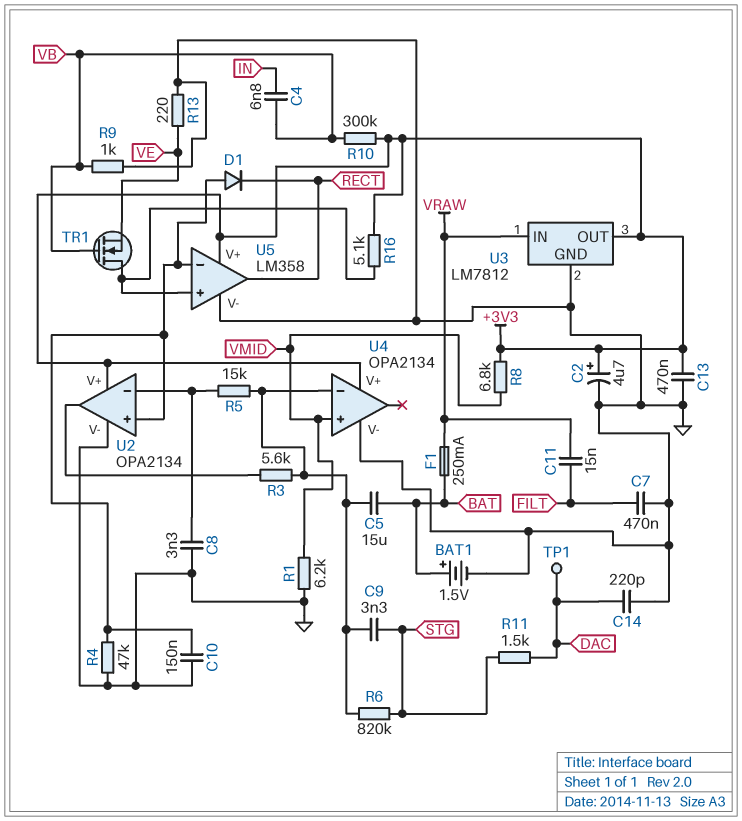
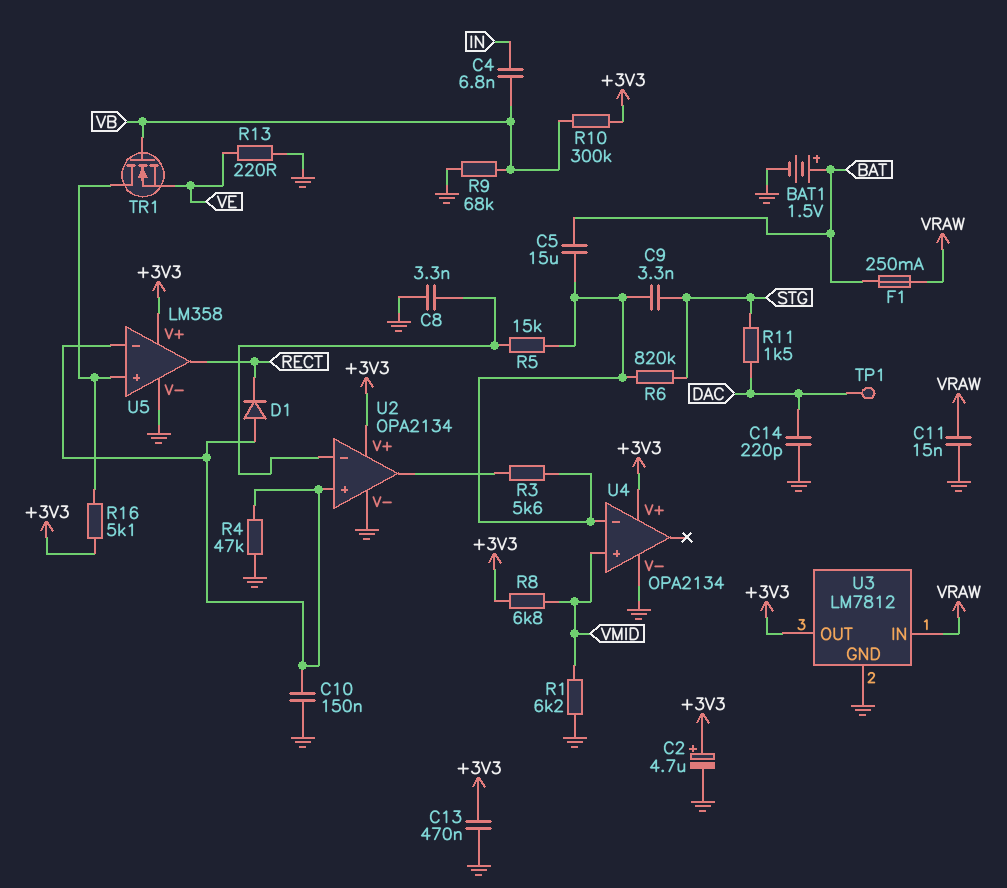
C7: 470nF (FILT, GND) -> none
C11: 15nF (FILT, VRAW) -> 15nF (GND, VRAW)
R9: 1k (GND, VB) -> 68k (GND, VB)

